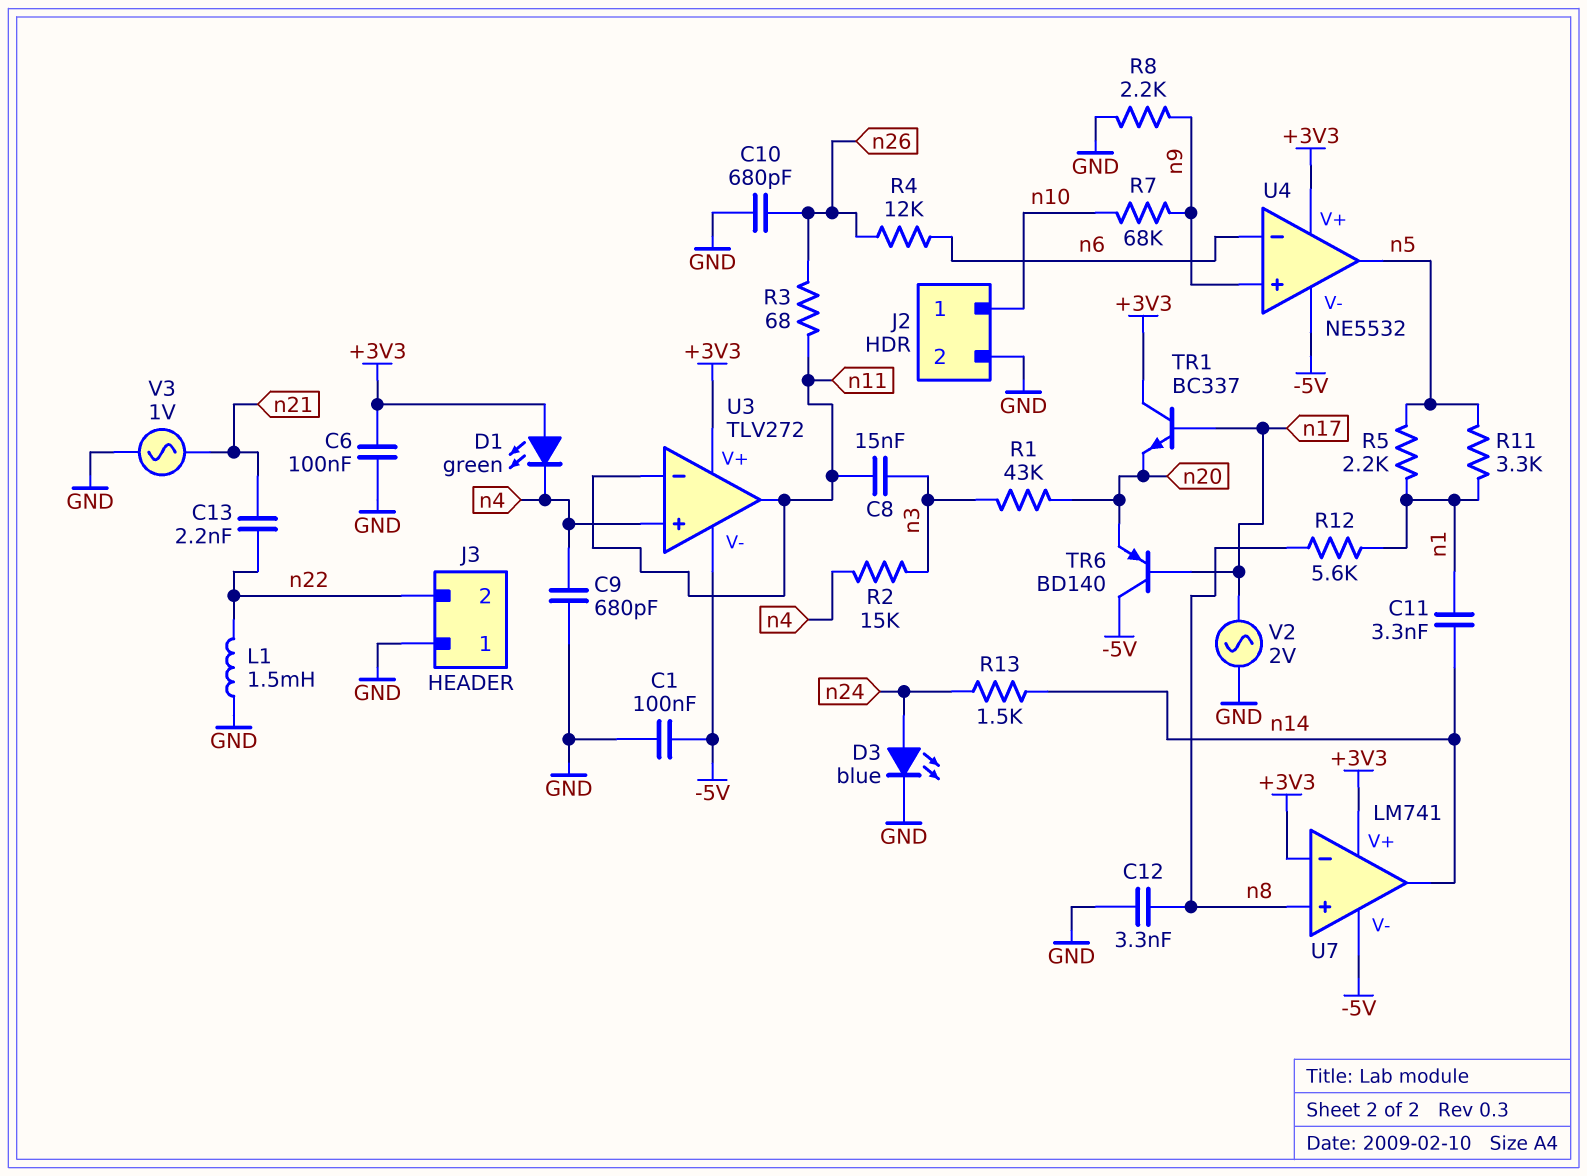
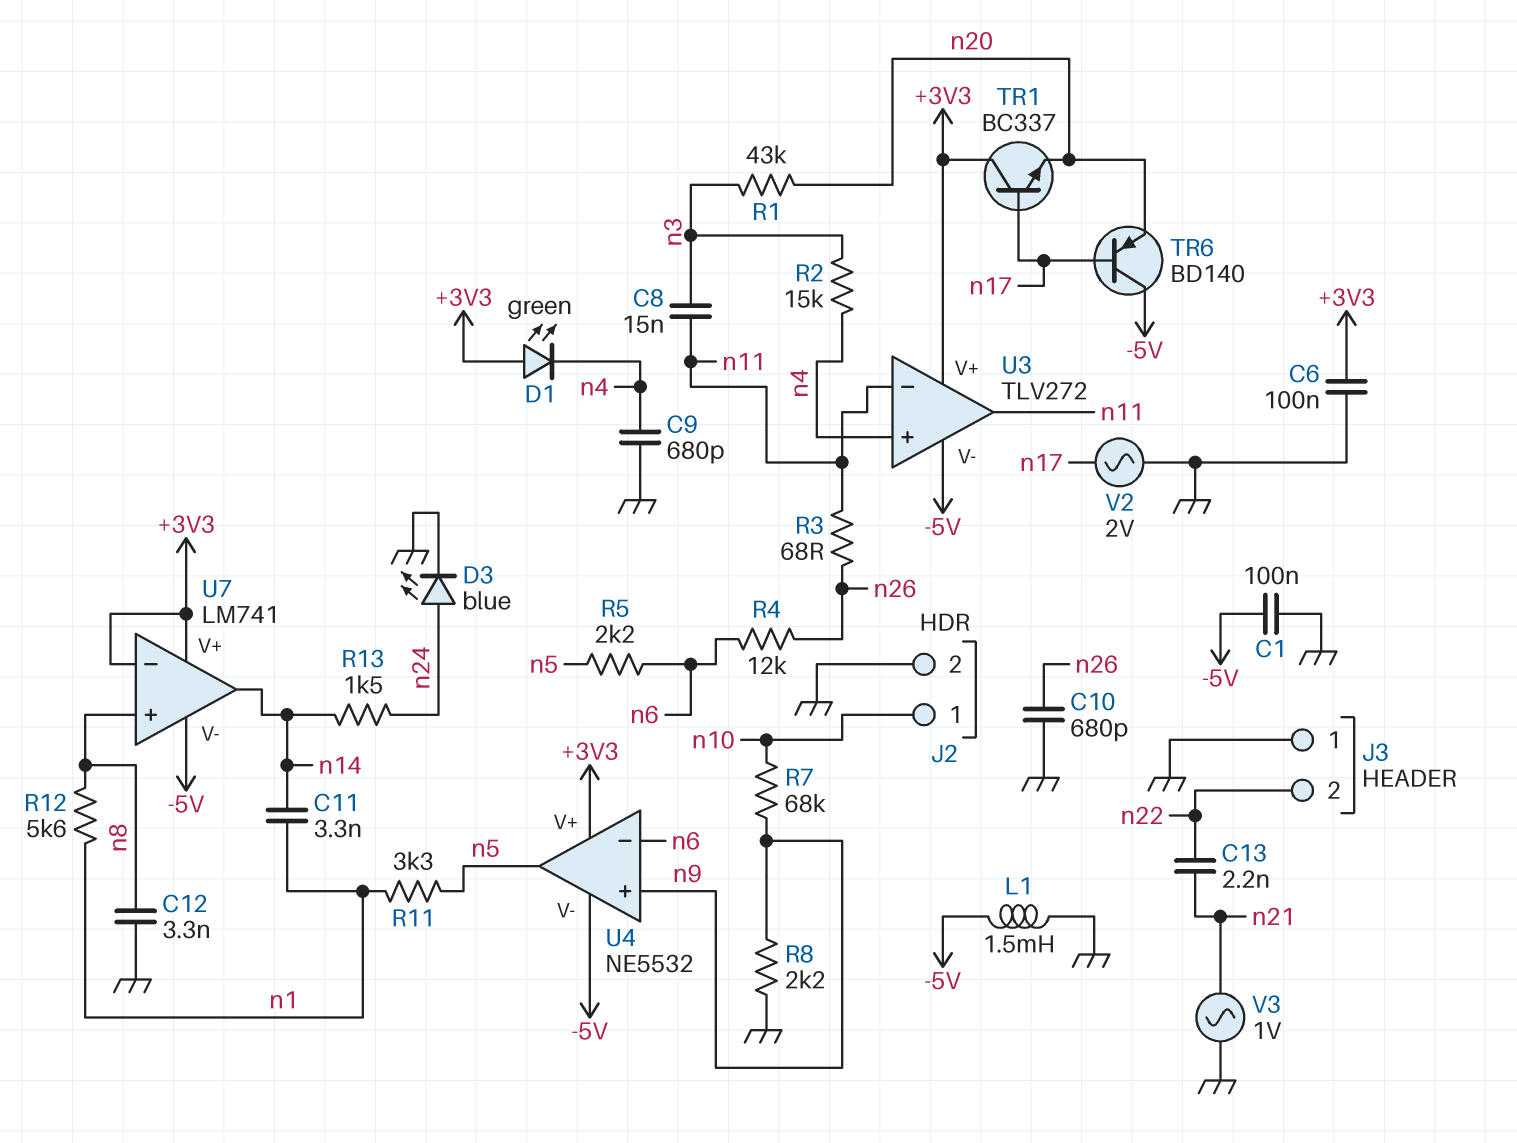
L1: 1.5mH (GND, n22) -> 1.5mH (-5V, GND)
R5: 2.2k (n1, n5) -> 2.2k (n5, n6)

